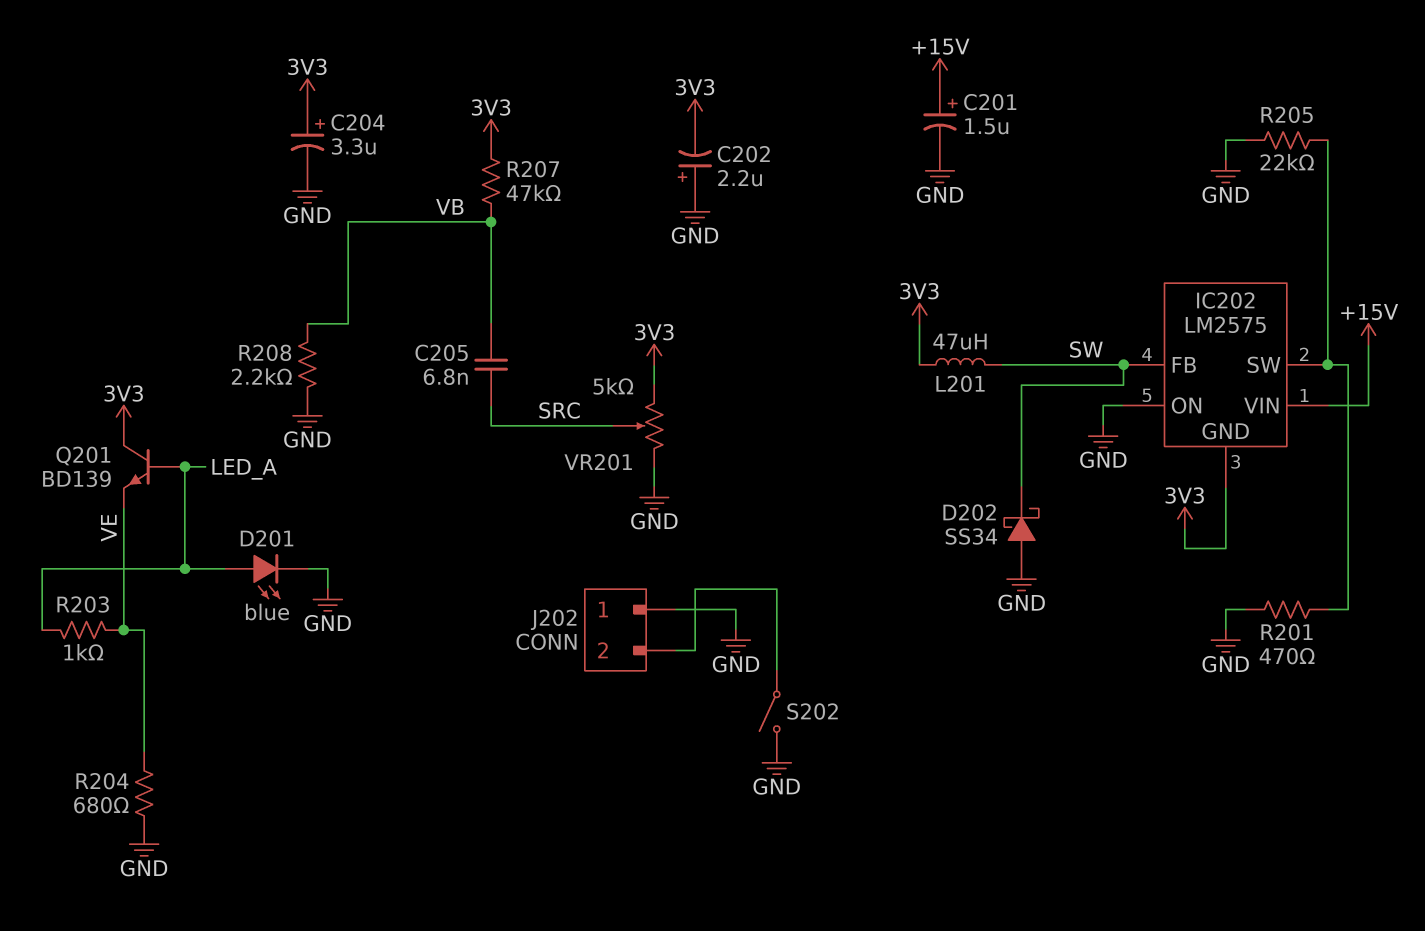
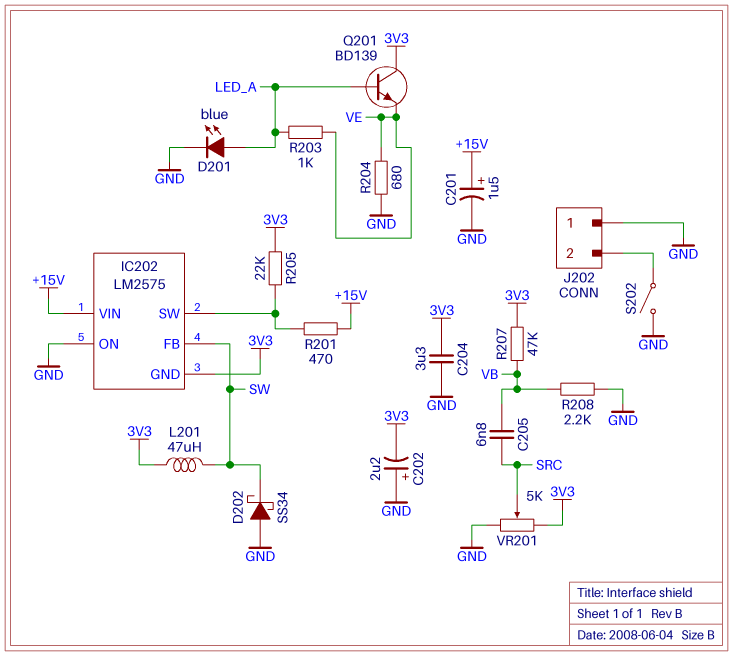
C204: 3.3uF (plus 3V3, minus GND) -> 3.3uF (3V3, GND)
R201: 470 (GND, IC202/SW) -> 470 (+15V, IC202/SW)
R205: 22k (GND, IC202/SW) -> 22k (3V3, IC202/SW)

